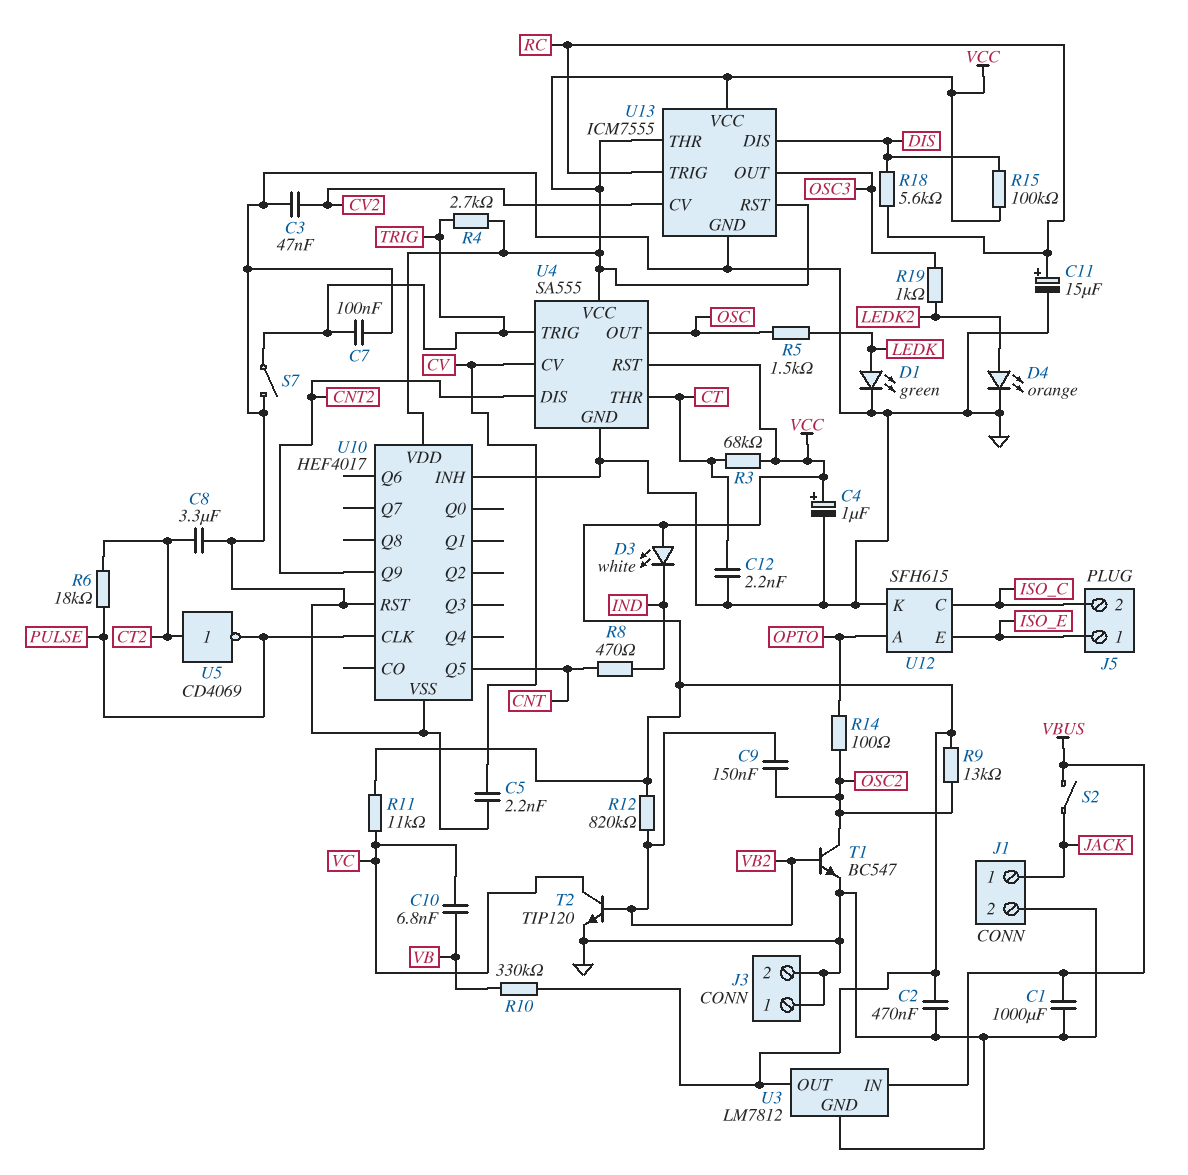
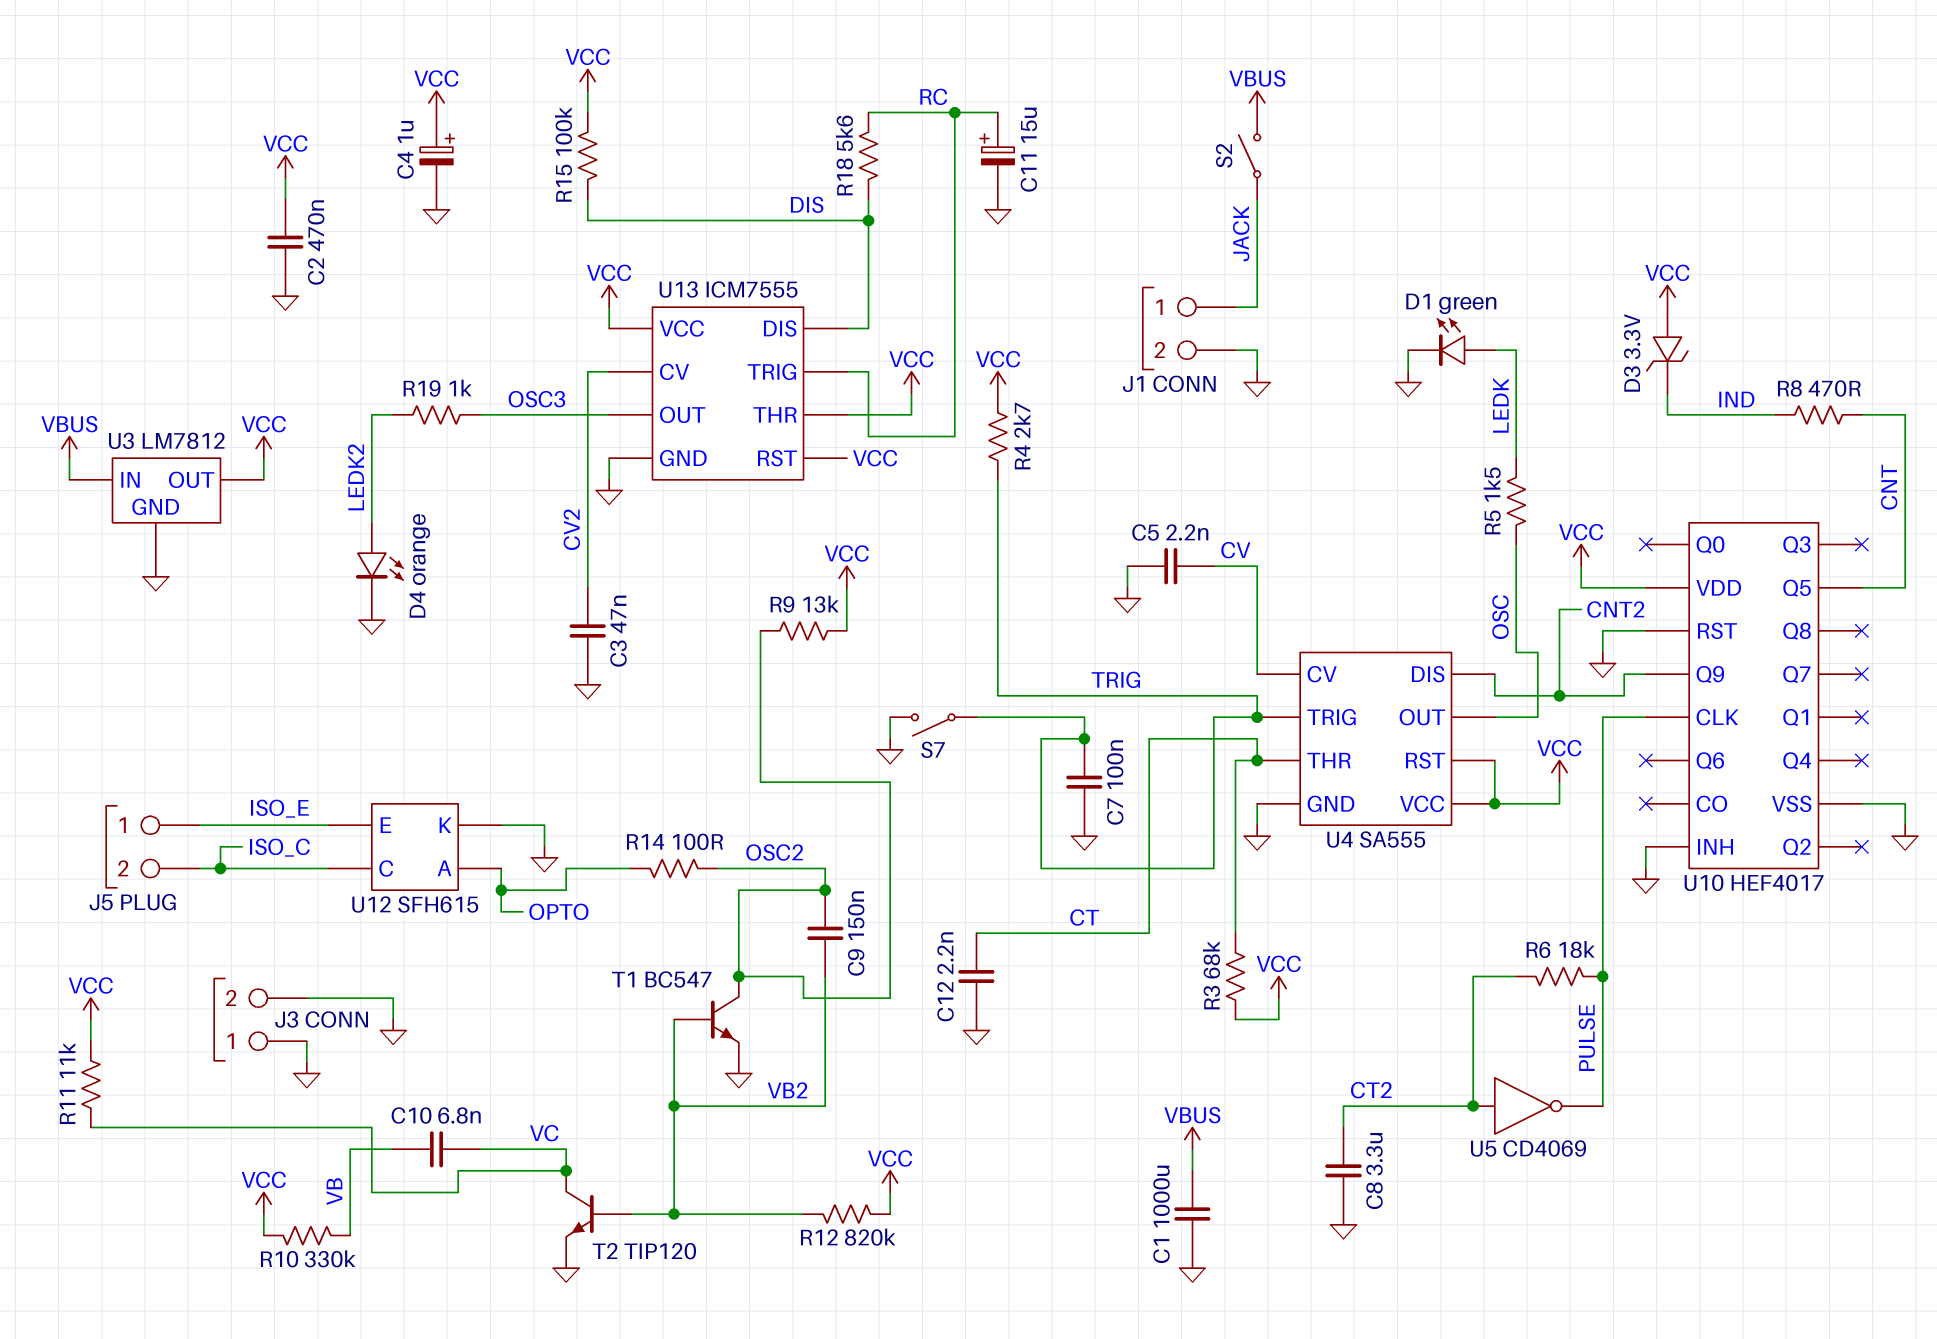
D3: LED white (A VCC, K IND) -> zener 3.3V (A VCC, K IND)

